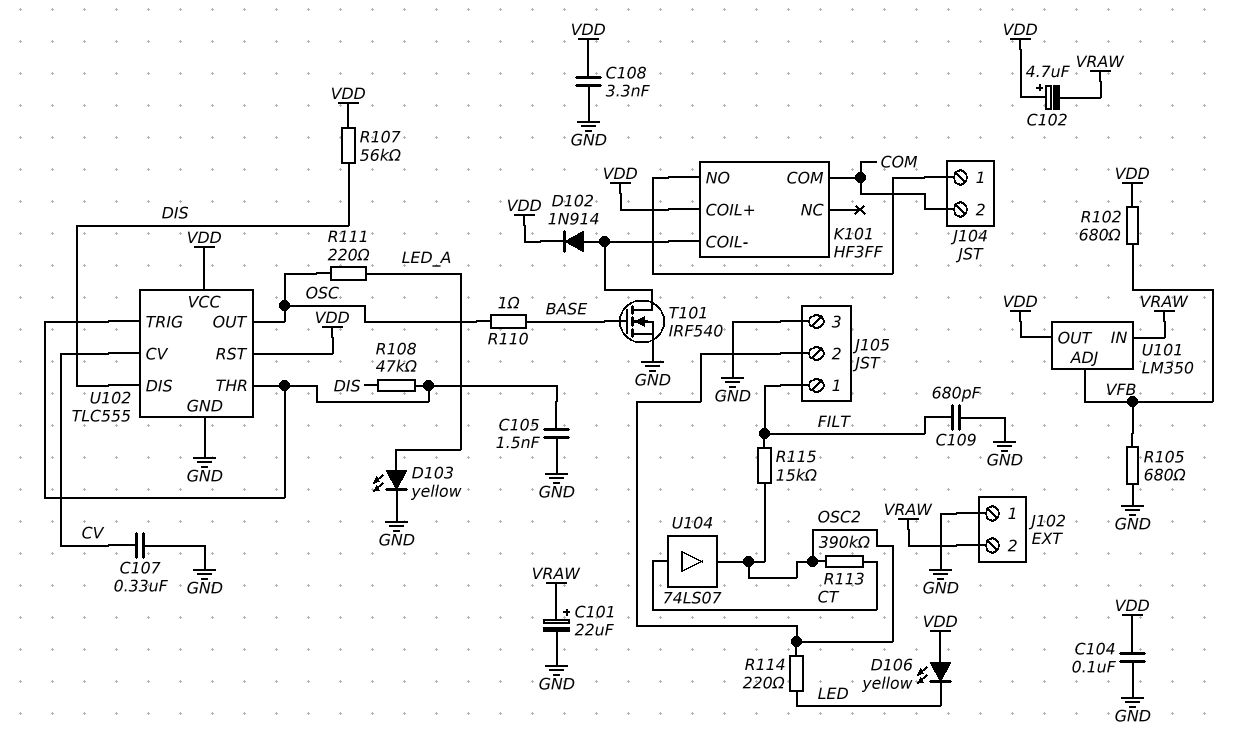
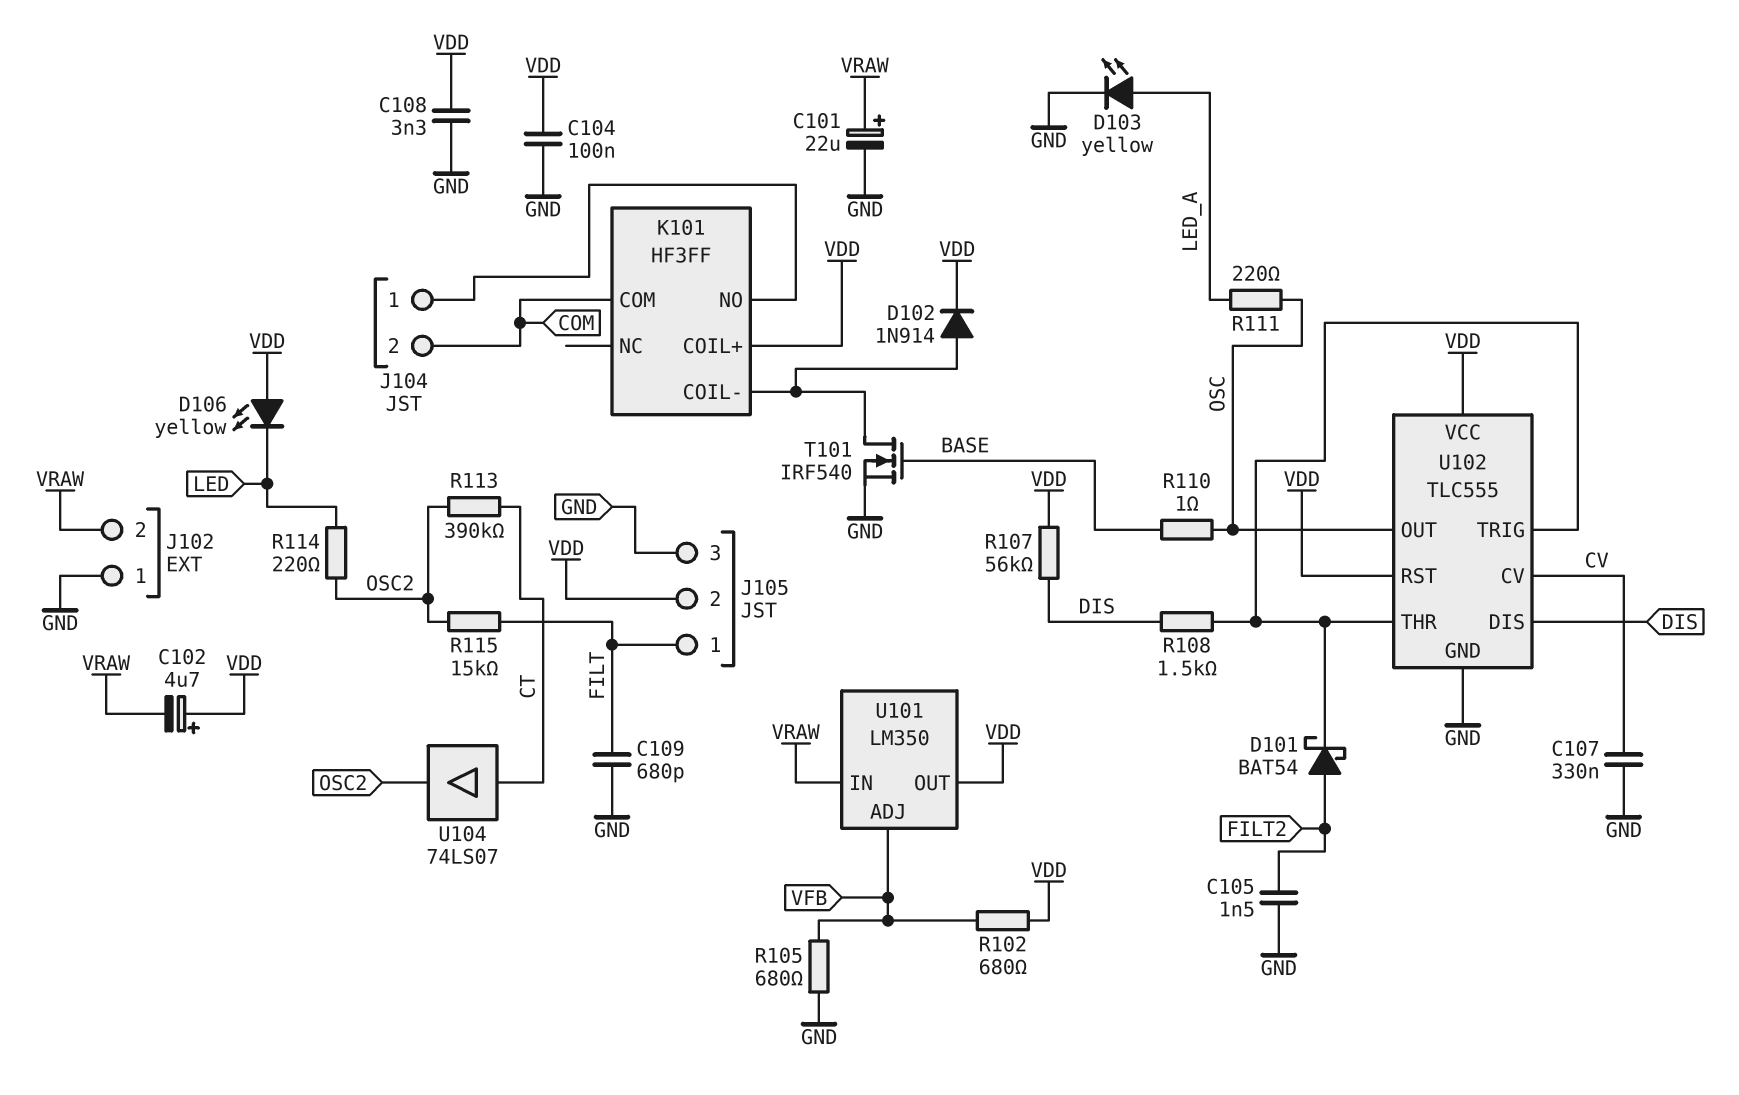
C105: 1.5nF (GND, U102/THR) -> 1.5nF (FILT2, GND)
D101: none -> schottky BAT54 (A FILT2, K U102/THR)
J105 pin 2: OSC2 -> VDD
R108: 47k (DIS, U102/THR) -> 1.5k (DIS, U102/THR)

